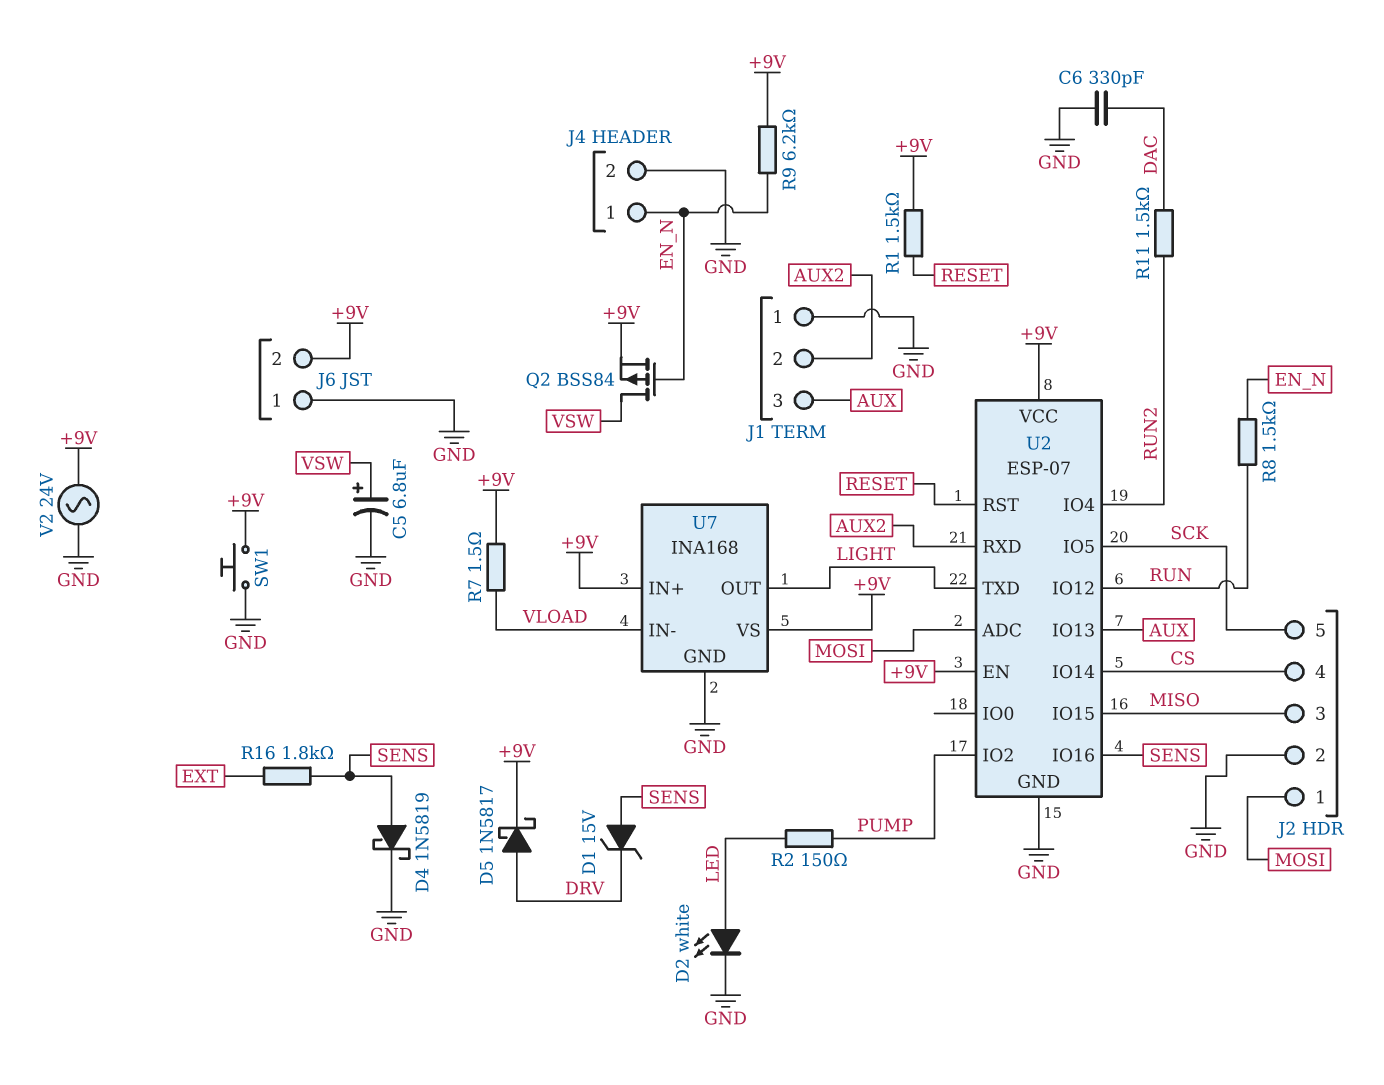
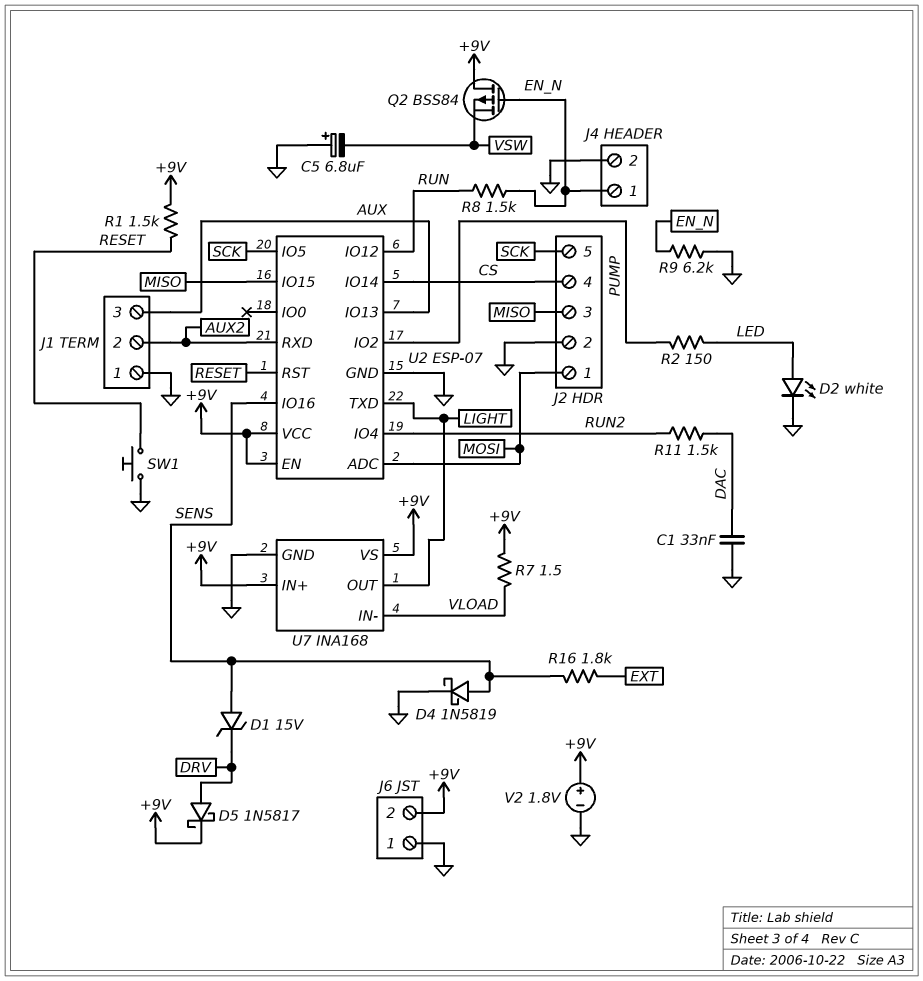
C1: none -> 33nF (DAC, GND)
C5: 6.8uF (plus VSW, minus GND) -> 6.8uF (plus GND, minus VSW)
C6: 330pF (DAC, GND) -> none
Q2: PMOS BSS84 (G EN_N, D VSW, S +9V) -> PMOS BSS84 (G EN_N, D +9V, S VSW)
R9: 6.2k (+9V, EN_N) -> 6.2k (EN_N, GND)
SW1: button (+9V, GND) -> button (GND, RESET)
V2: AC 24V (+9V, GND) -> 1.8V (plus +9V, minus GND)

